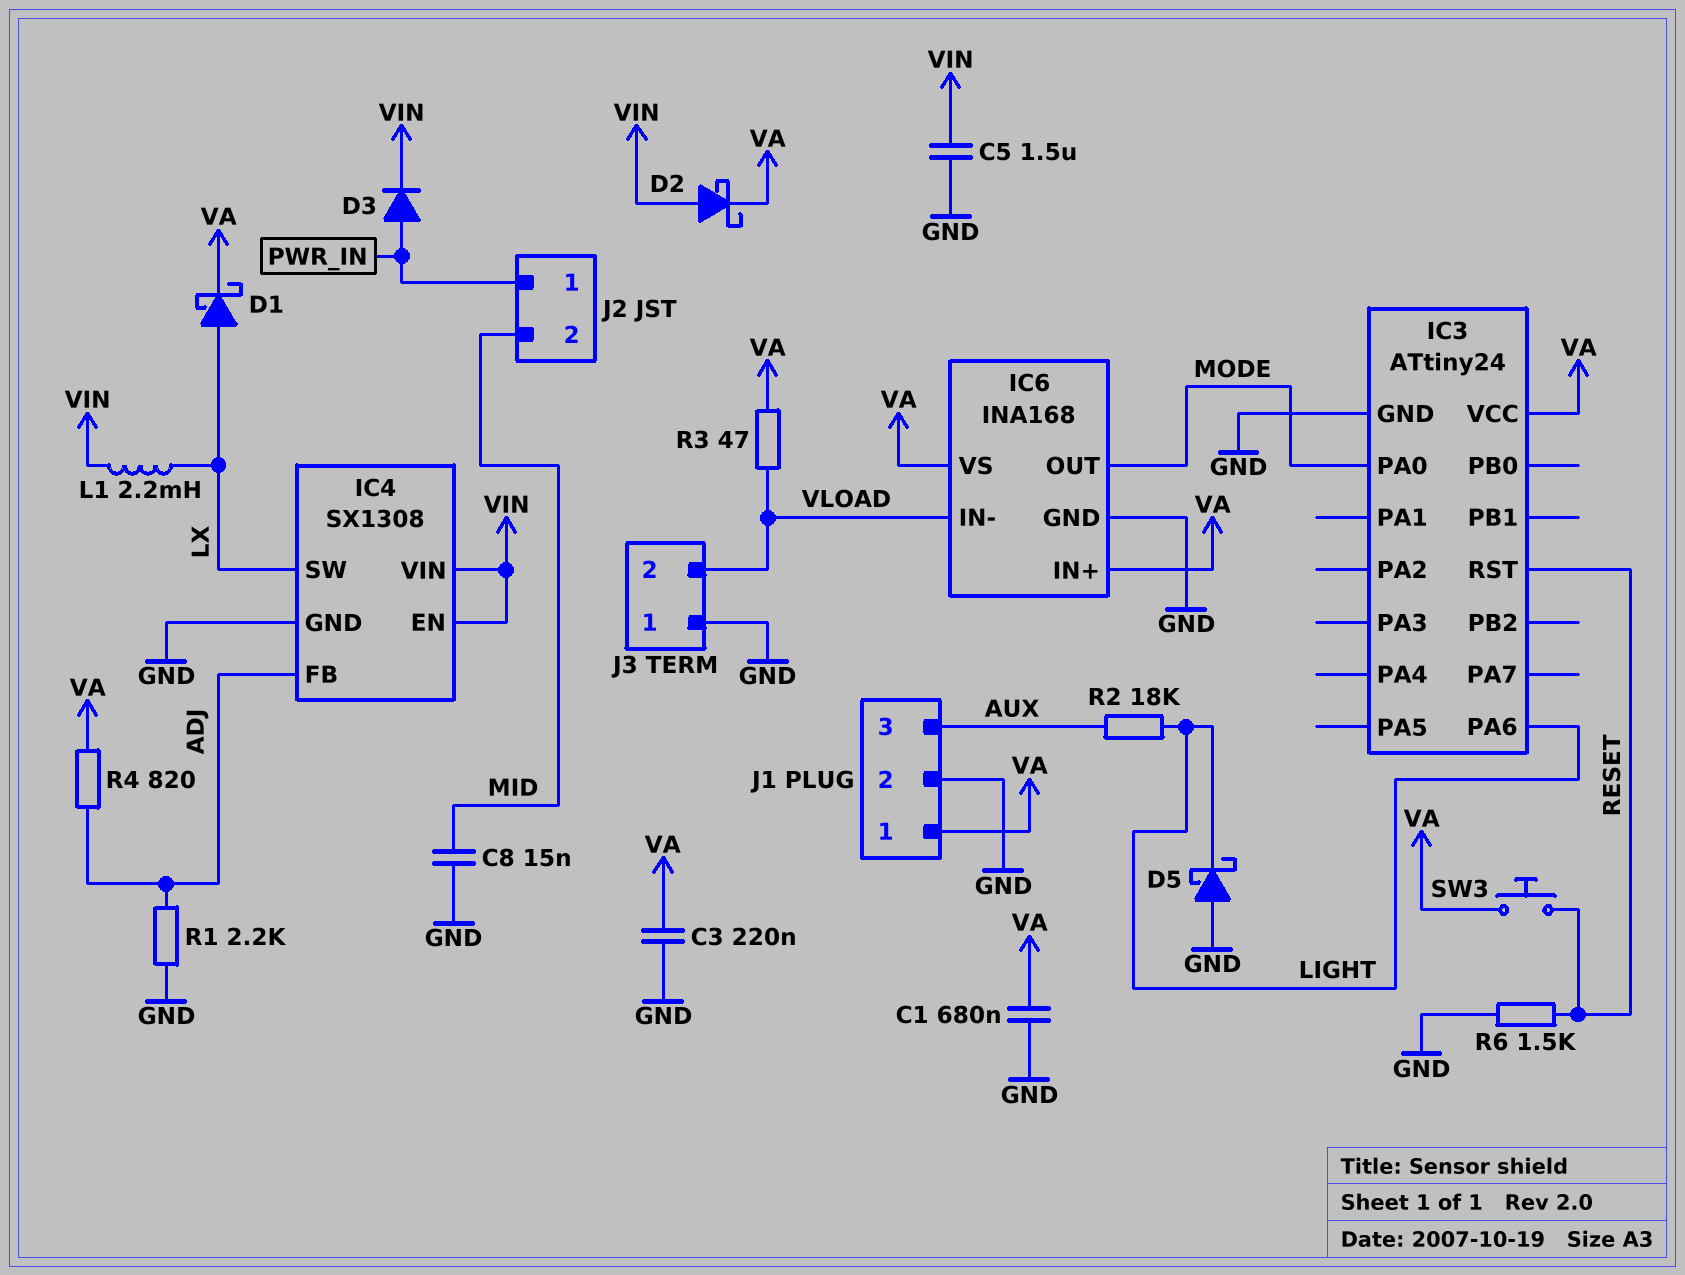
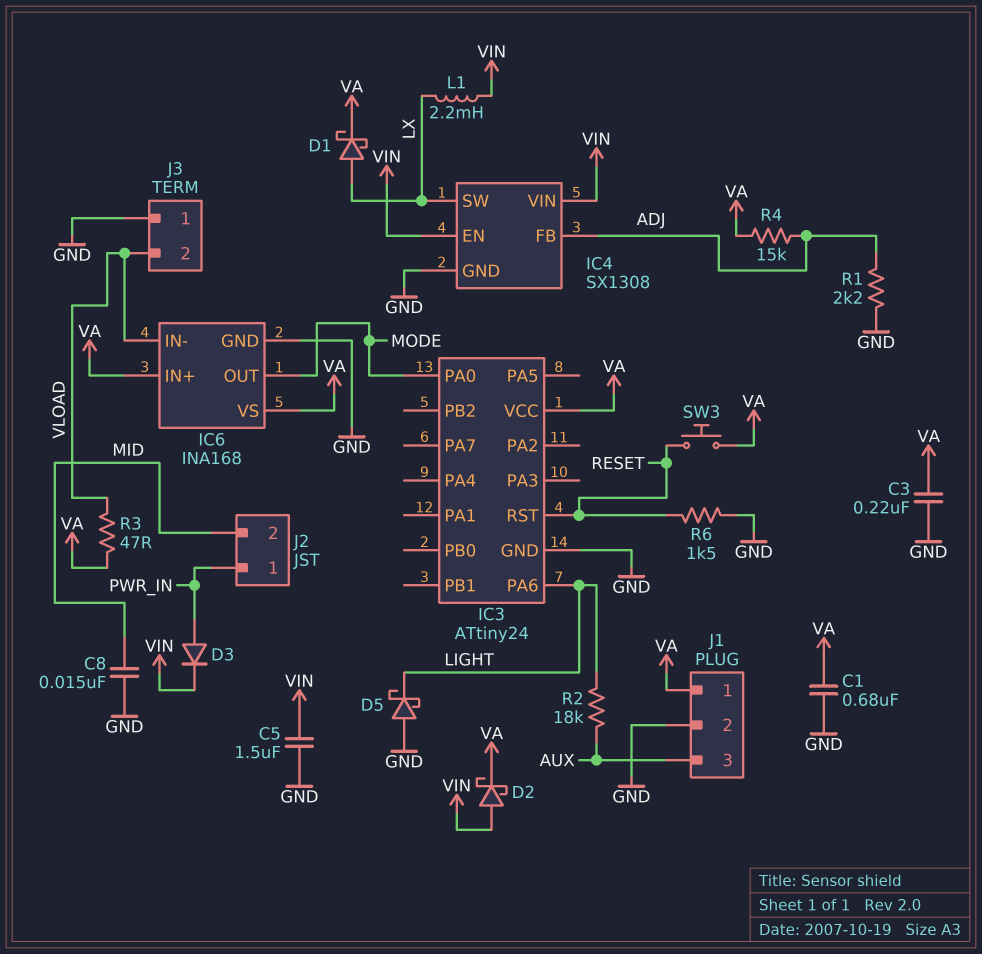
R4: 820 (ADJ, VA) -> 15k (ADJ, VA)

